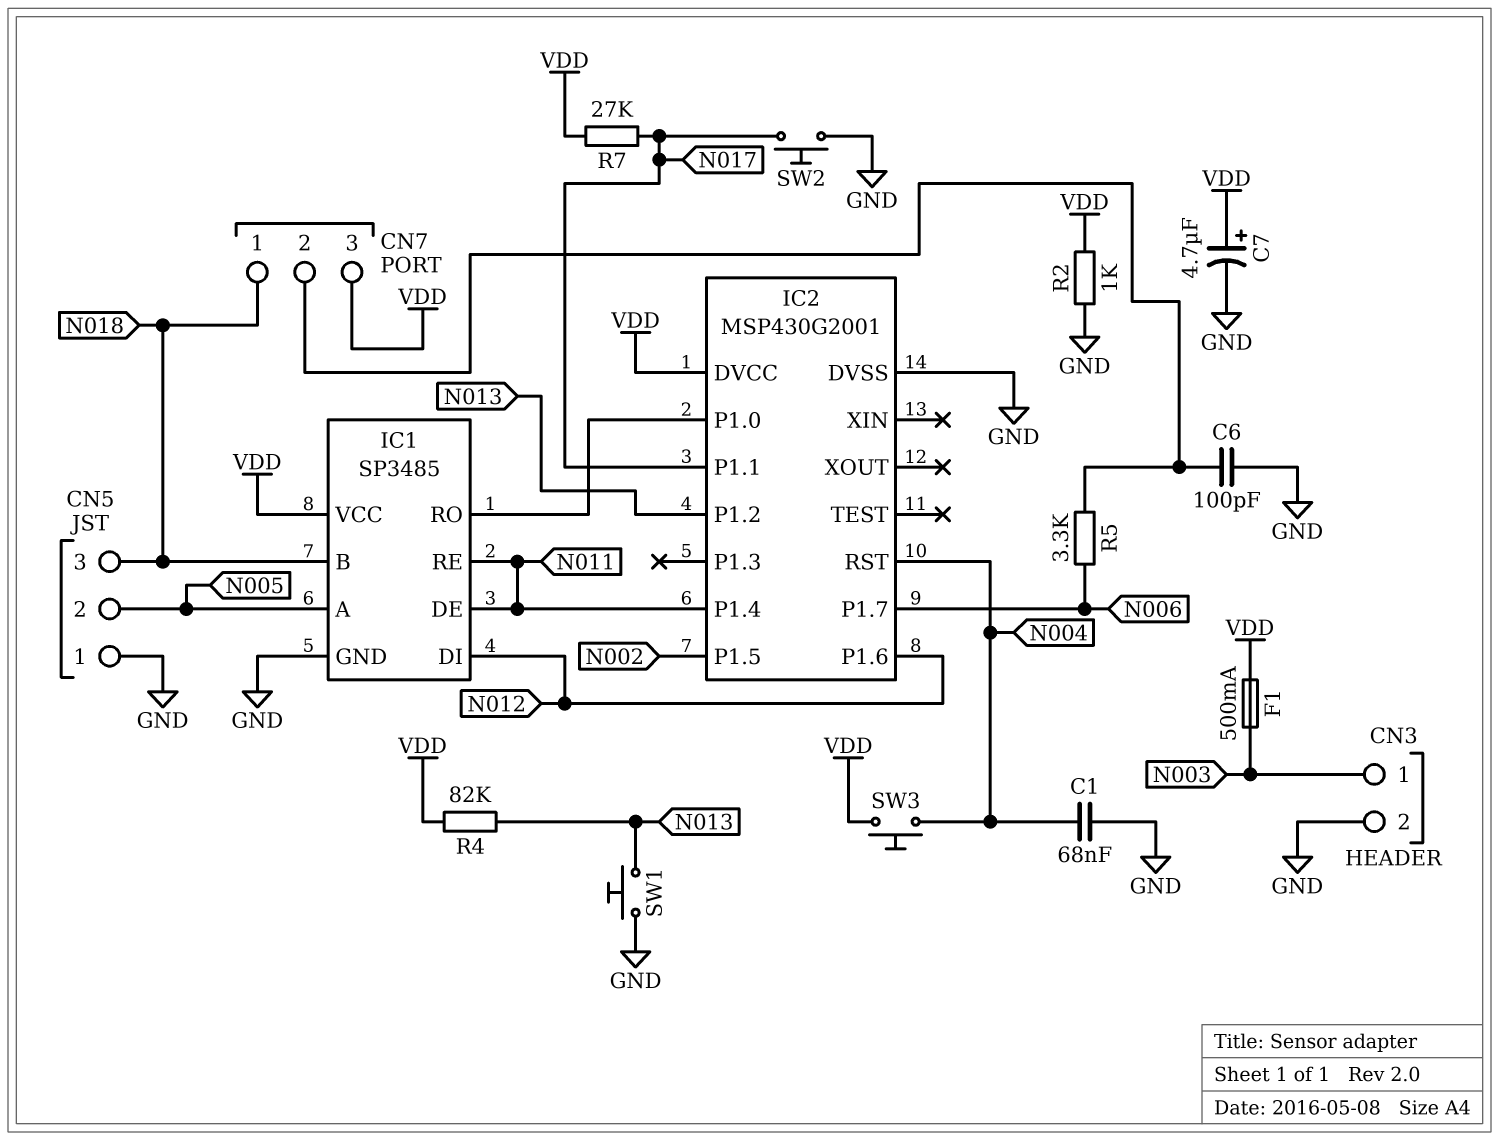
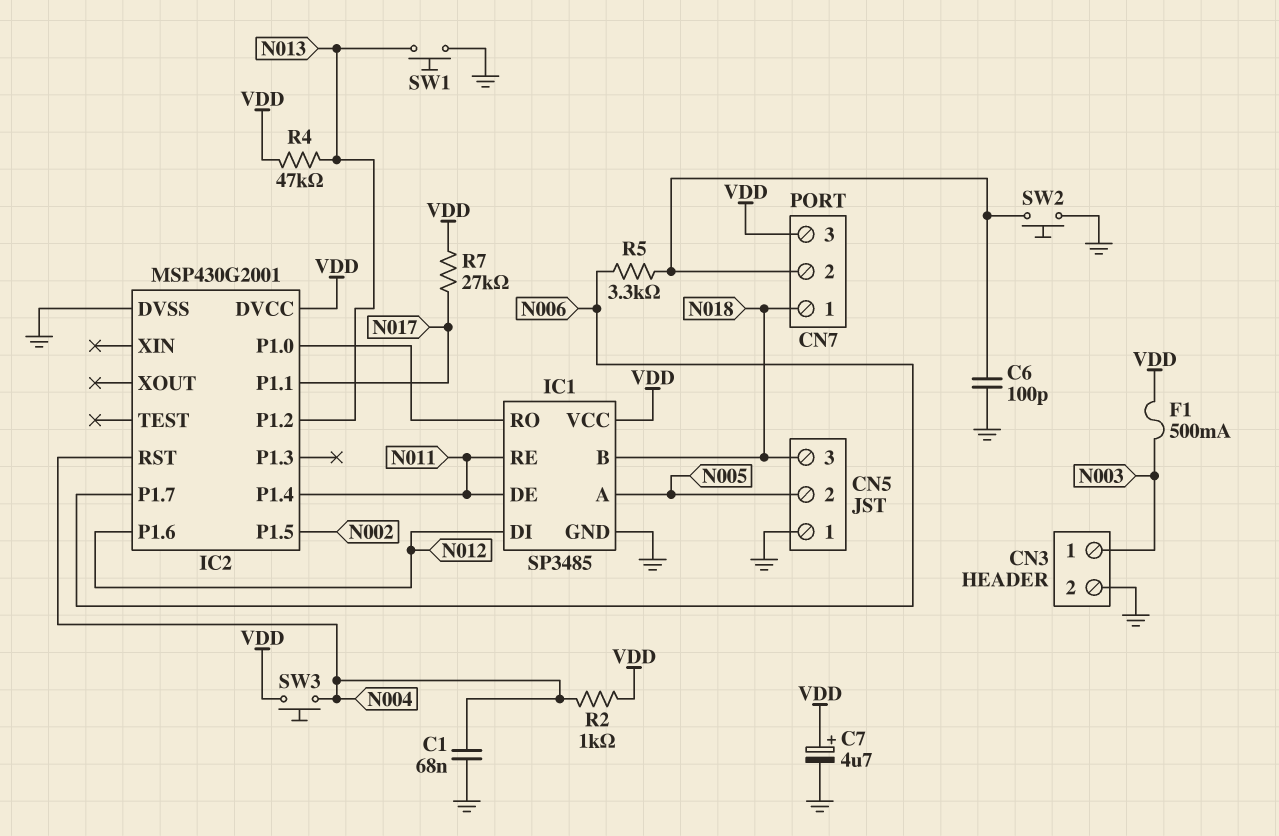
R2: 1k (GND, VDD) -> 1k (N004, VDD)
R4: 82k (N013, VDD) -> 47k (N013, VDD)
SW2: button (GND, N017) -> button (CN7/2, GND)

